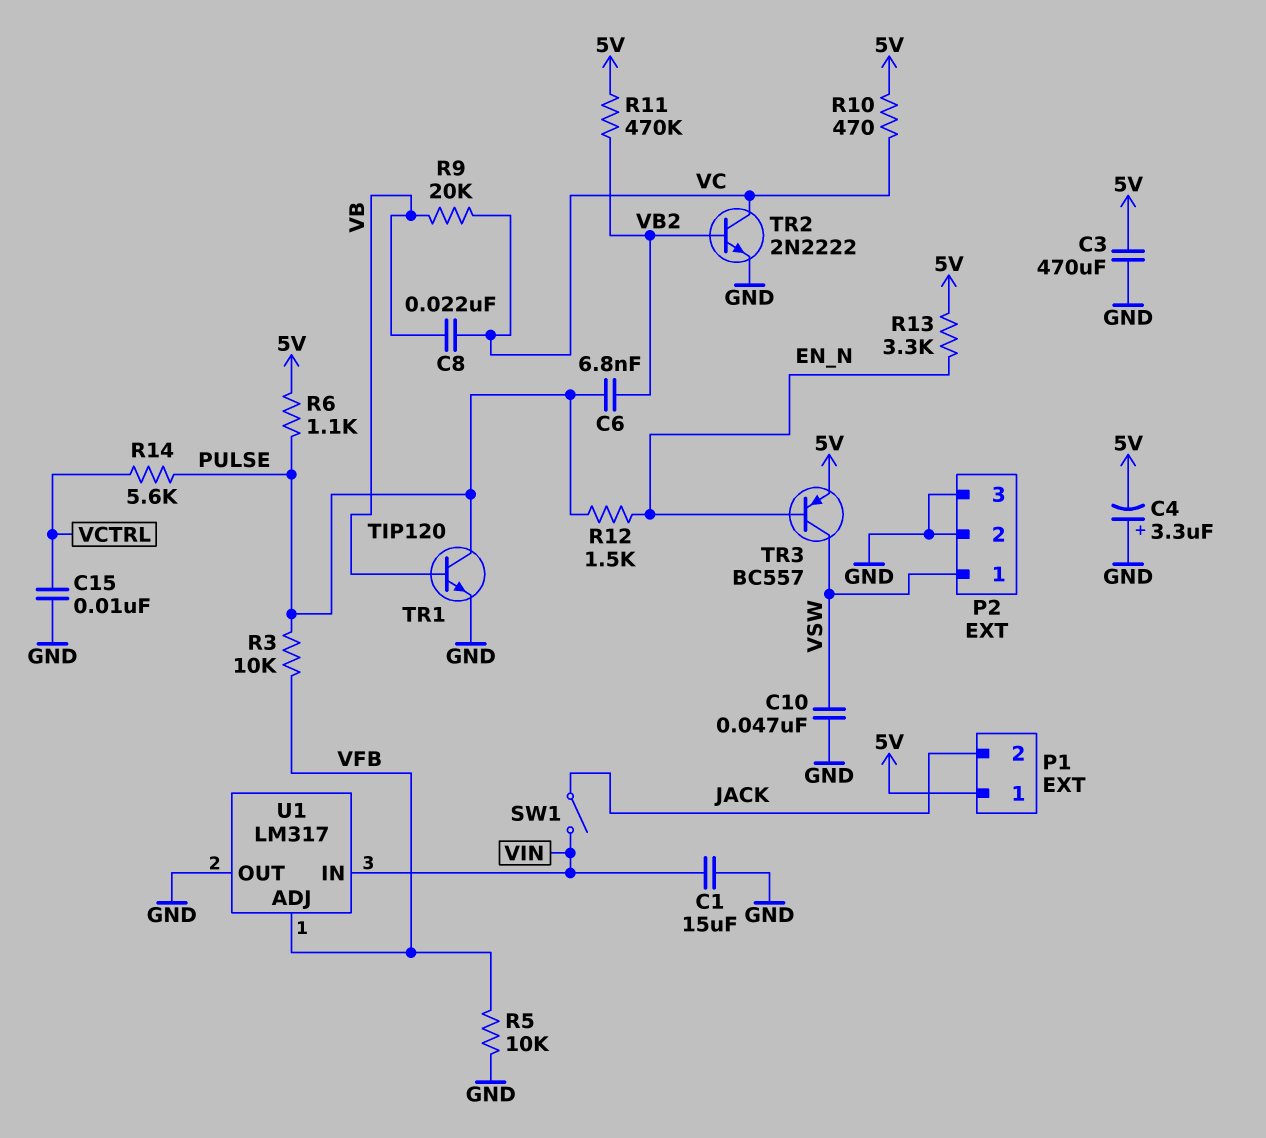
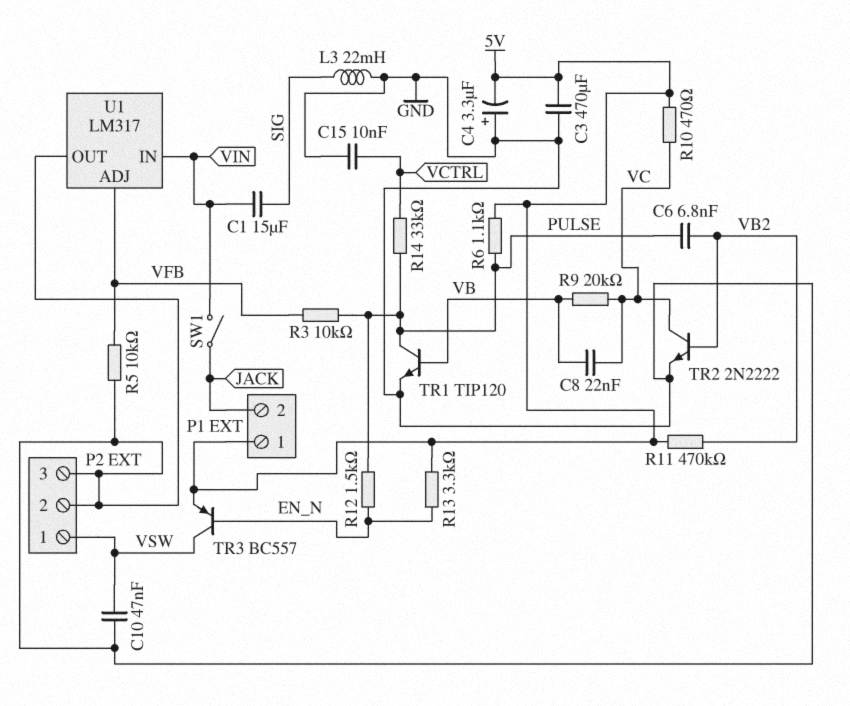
C1: 15uF (GND, VIN) -> 15uF (SIG, VIN)
L3: none -> 22mH (GND, SIG)
R14: 5.6k (PULSE, VCTRL) -> 33k (PULSE, VCTRL)

